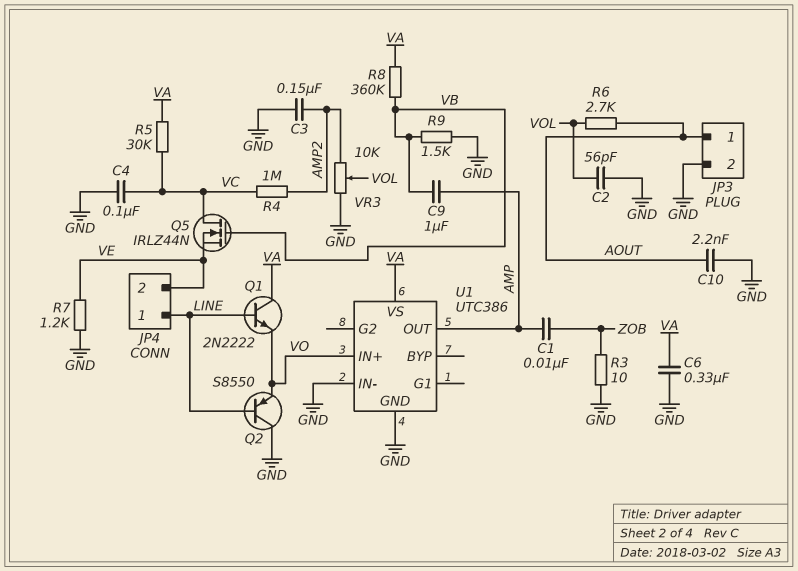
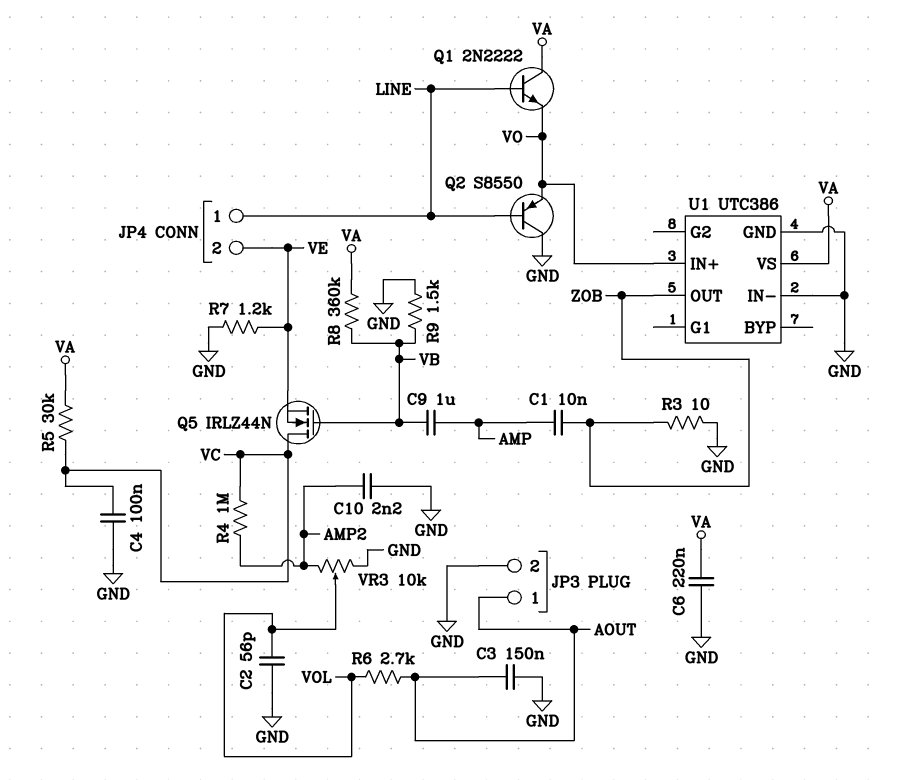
C3: 150nF (AMP2, GND) -> 150nF (AOUT, GND)
C6: 330nF (GND, VA) -> 220nF (GND, VA)
C10: 2.2nF (AOUT, GND) -> 2.2nF (AMP2, GND)
U1 pin OUT: AMP -> ZOB

